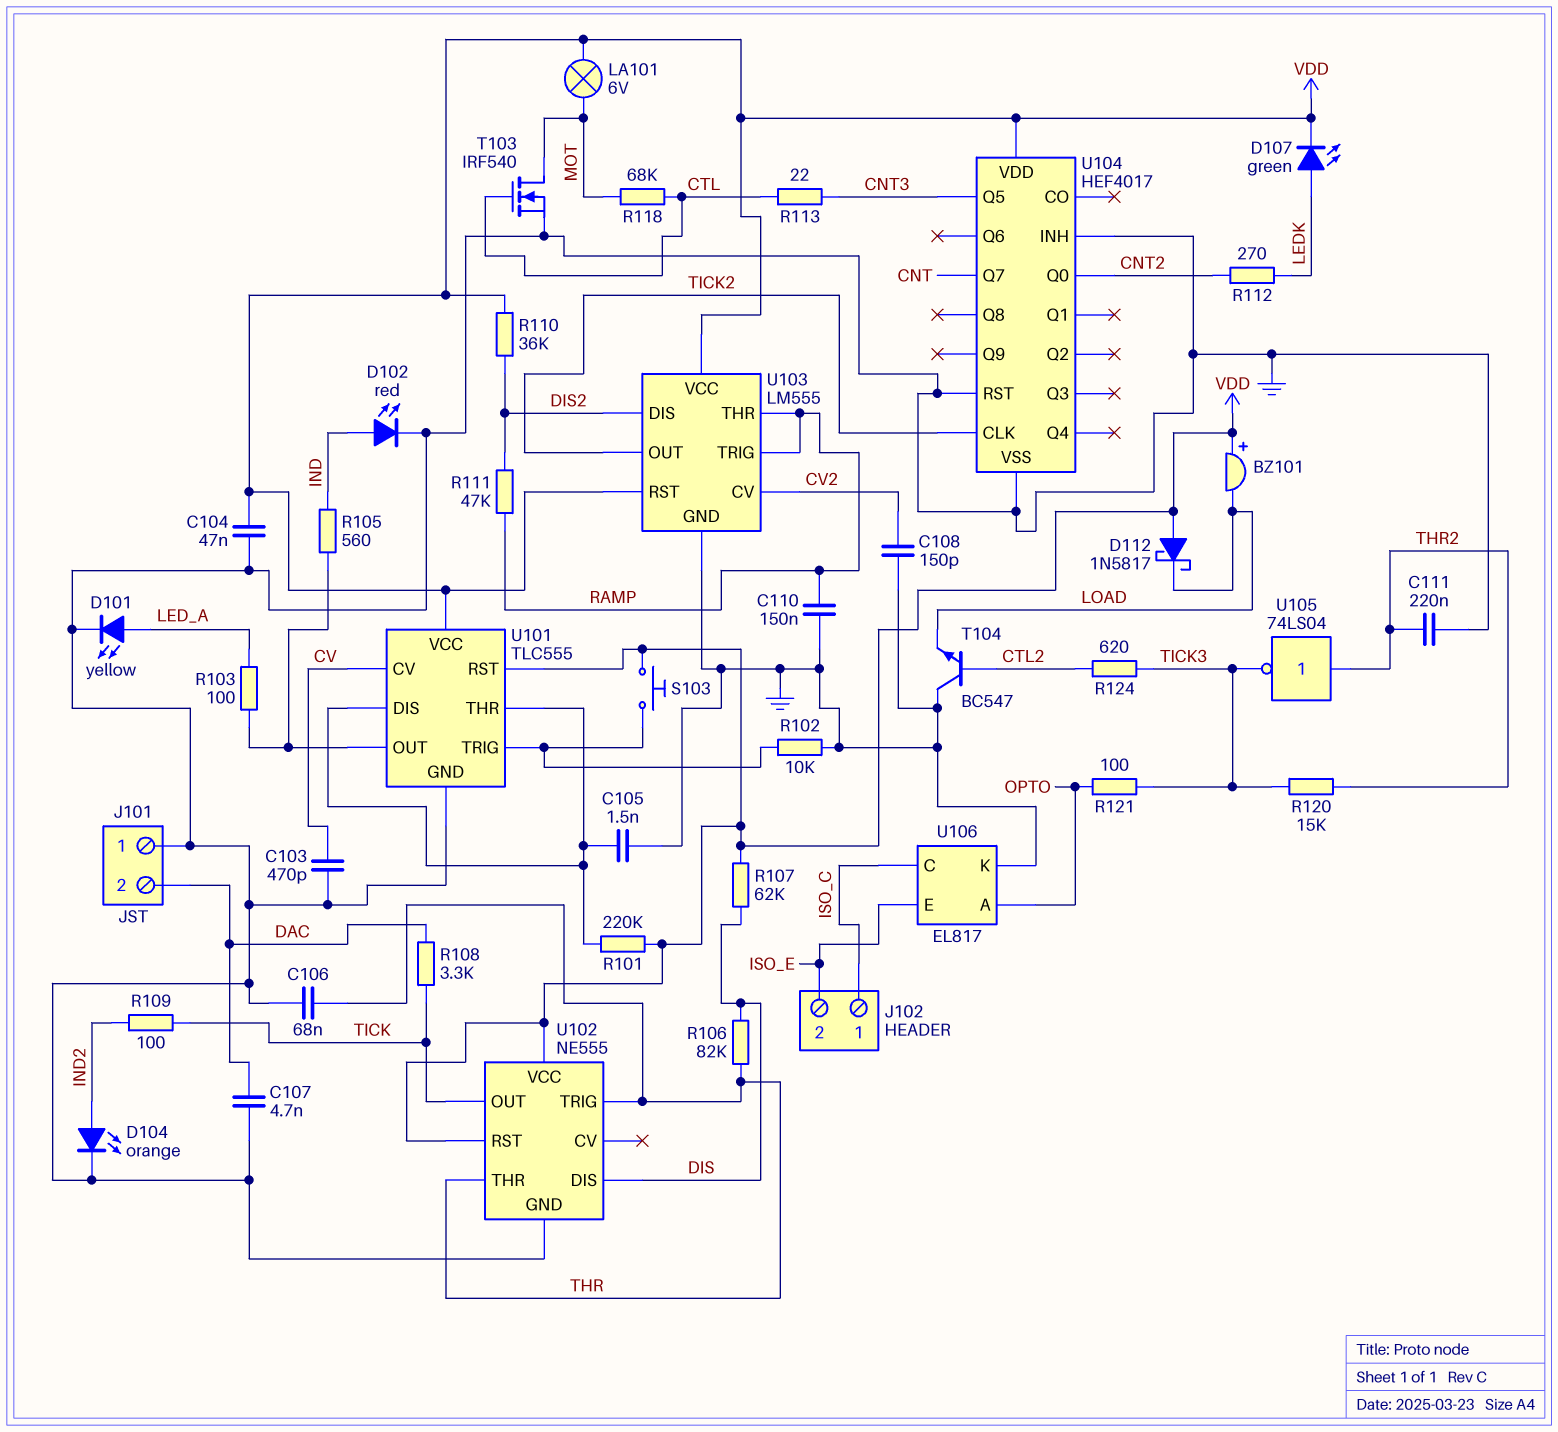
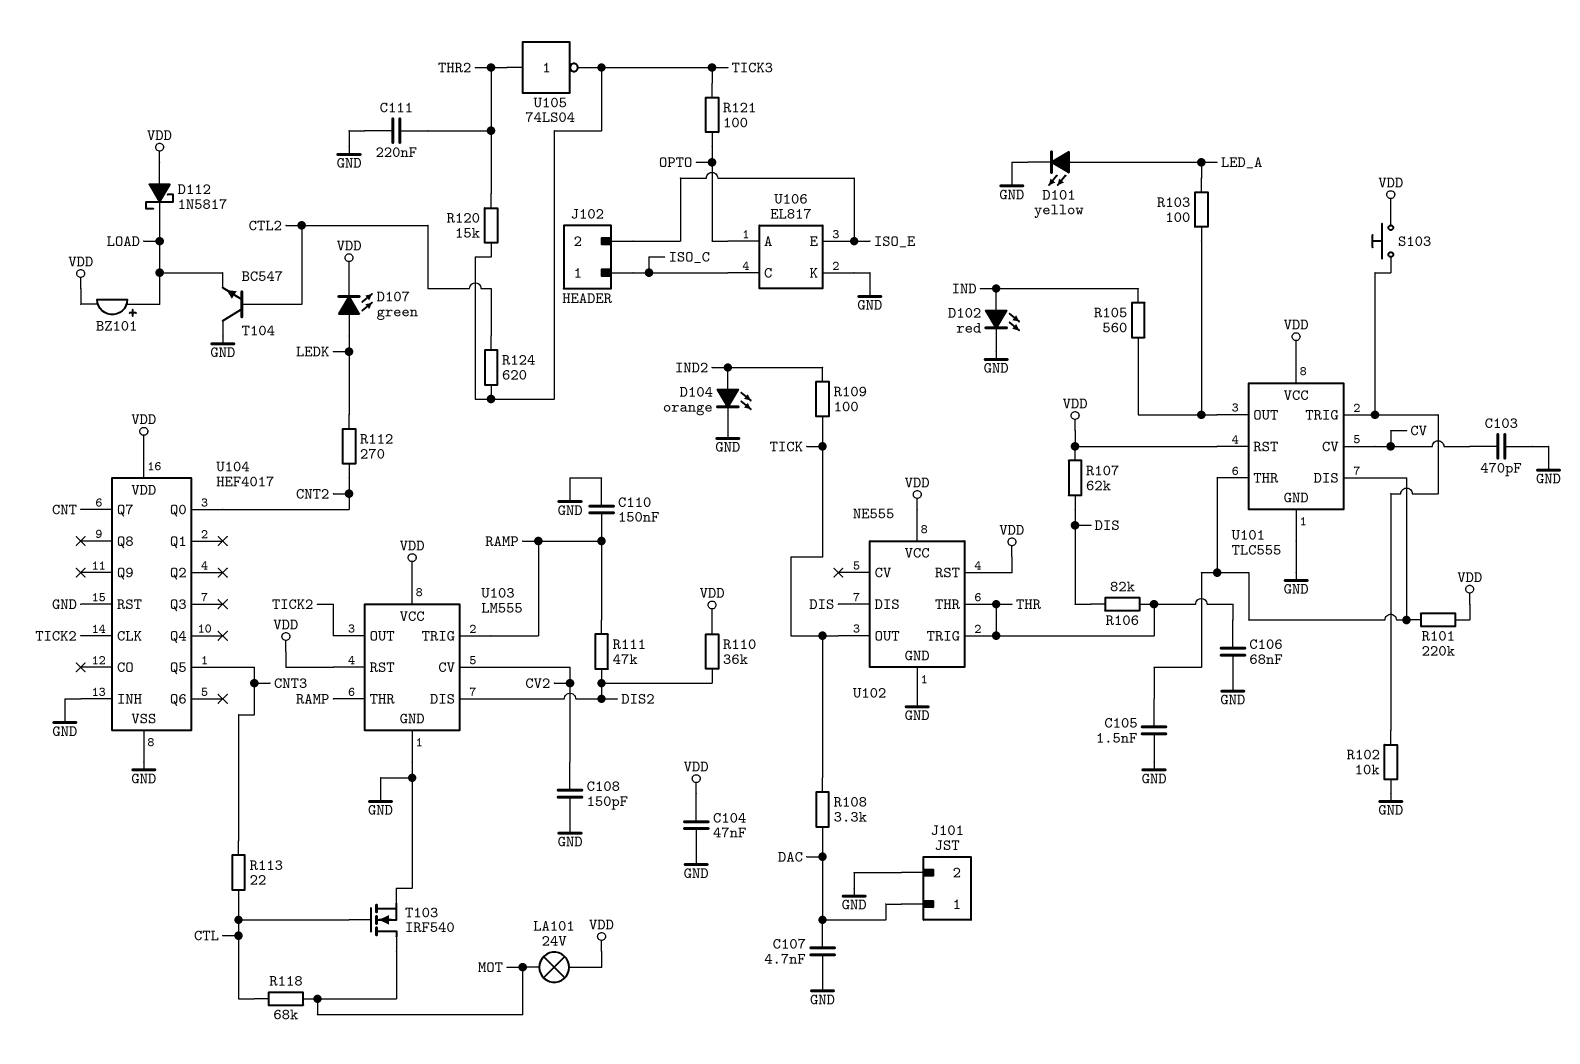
BZ101: buzzer (plus VDD, minus LOAD) -> buzzer (plus LOAD, minus VDD)
J101 pin 1: GND -> DAC
J101 pin 2: DAC -> GND
LA101: lamp 6V (MOT, VDD) -> lamp 24V (MOT, VDD)

